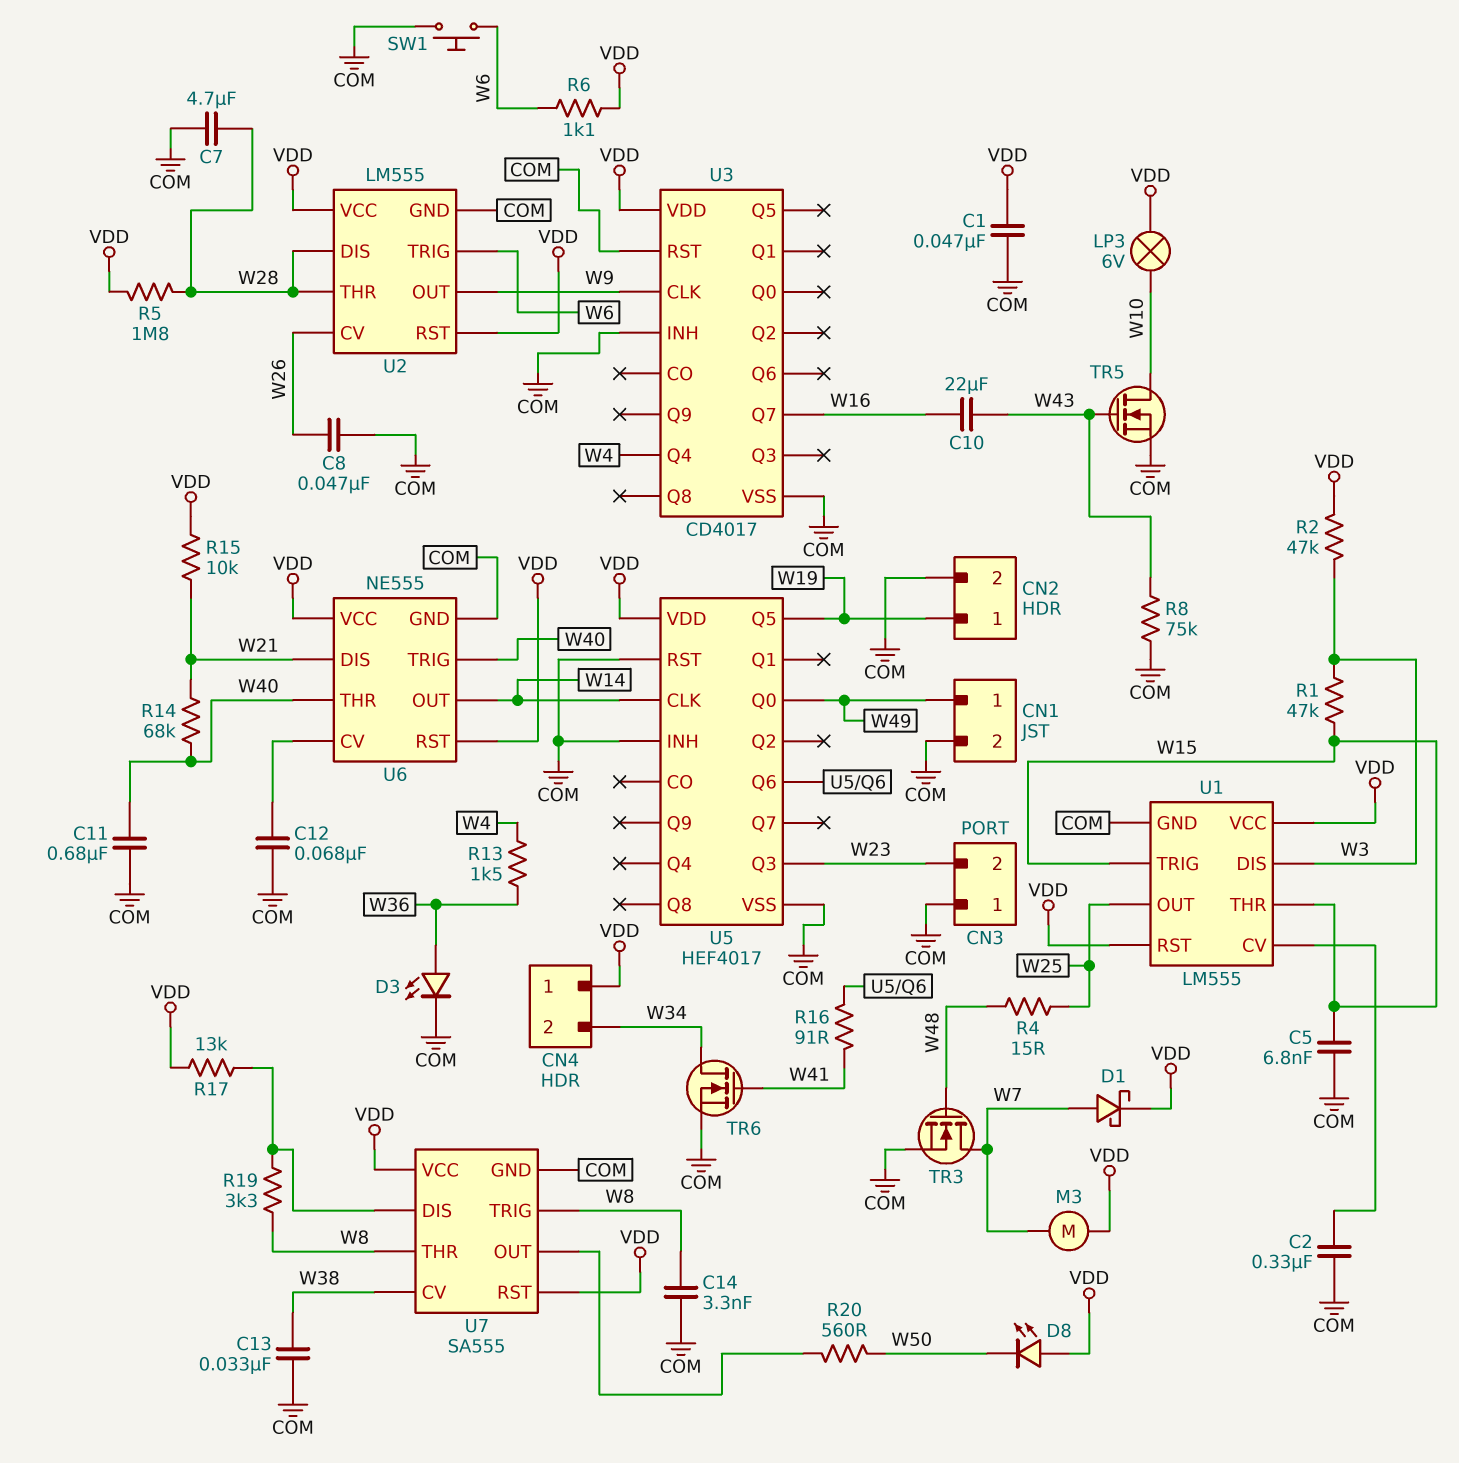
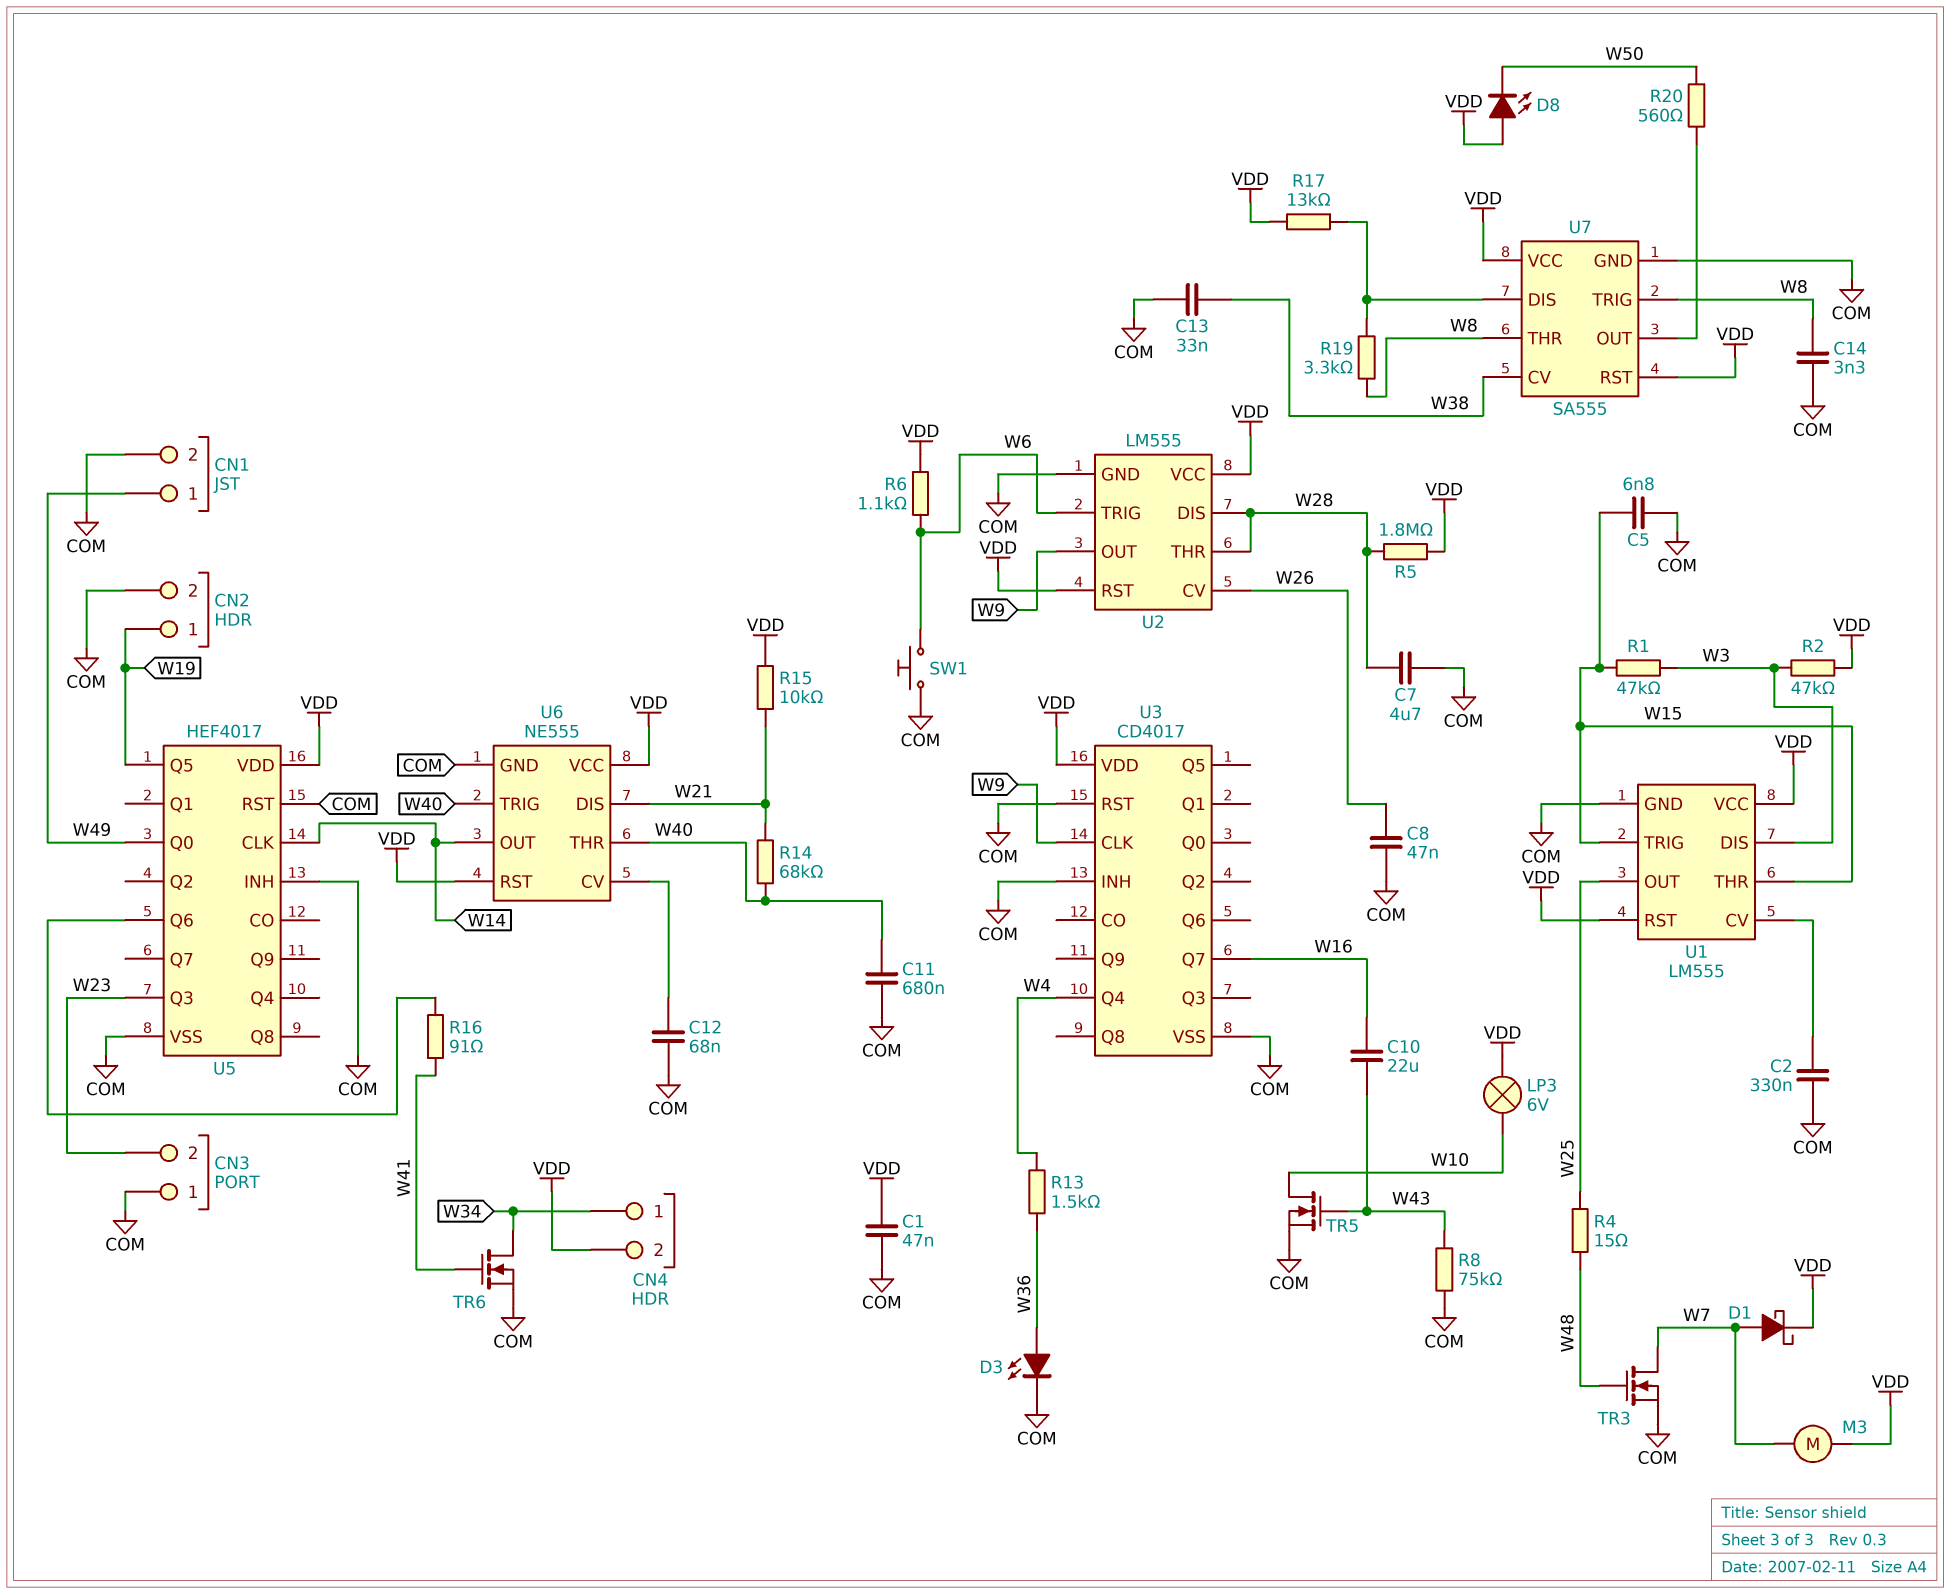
CN4 pin 1: VDD -> W34
CN4 pin 2: W34 -> VDD

